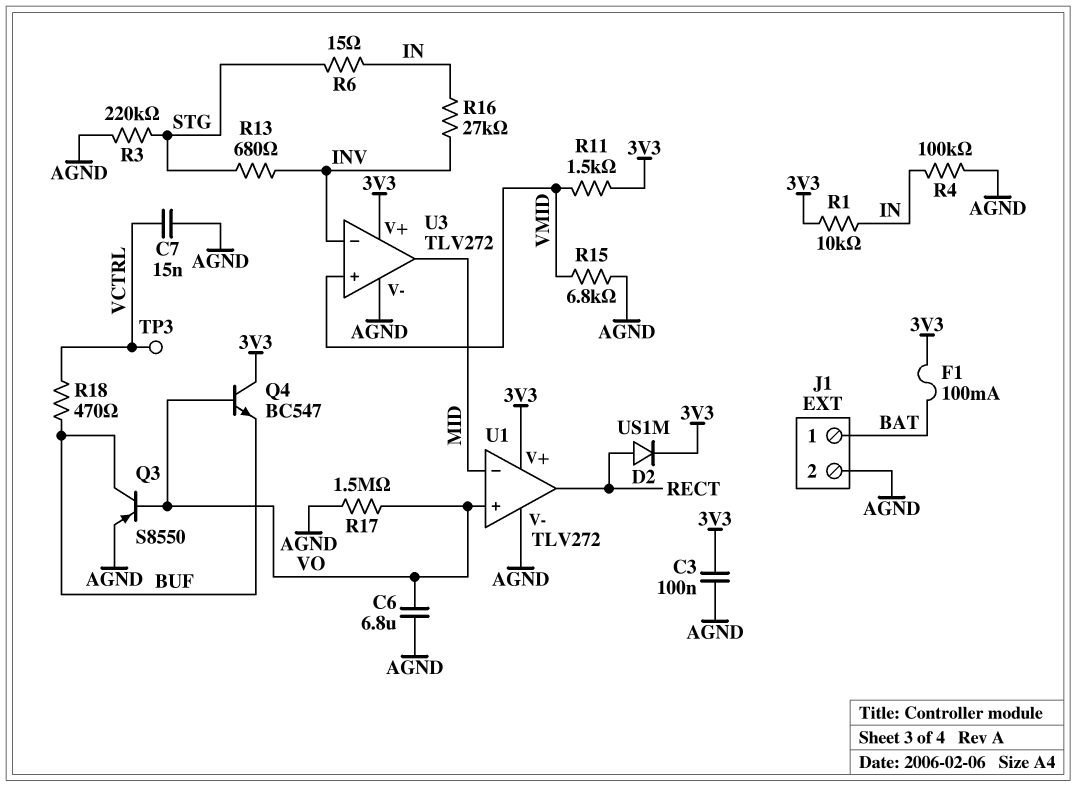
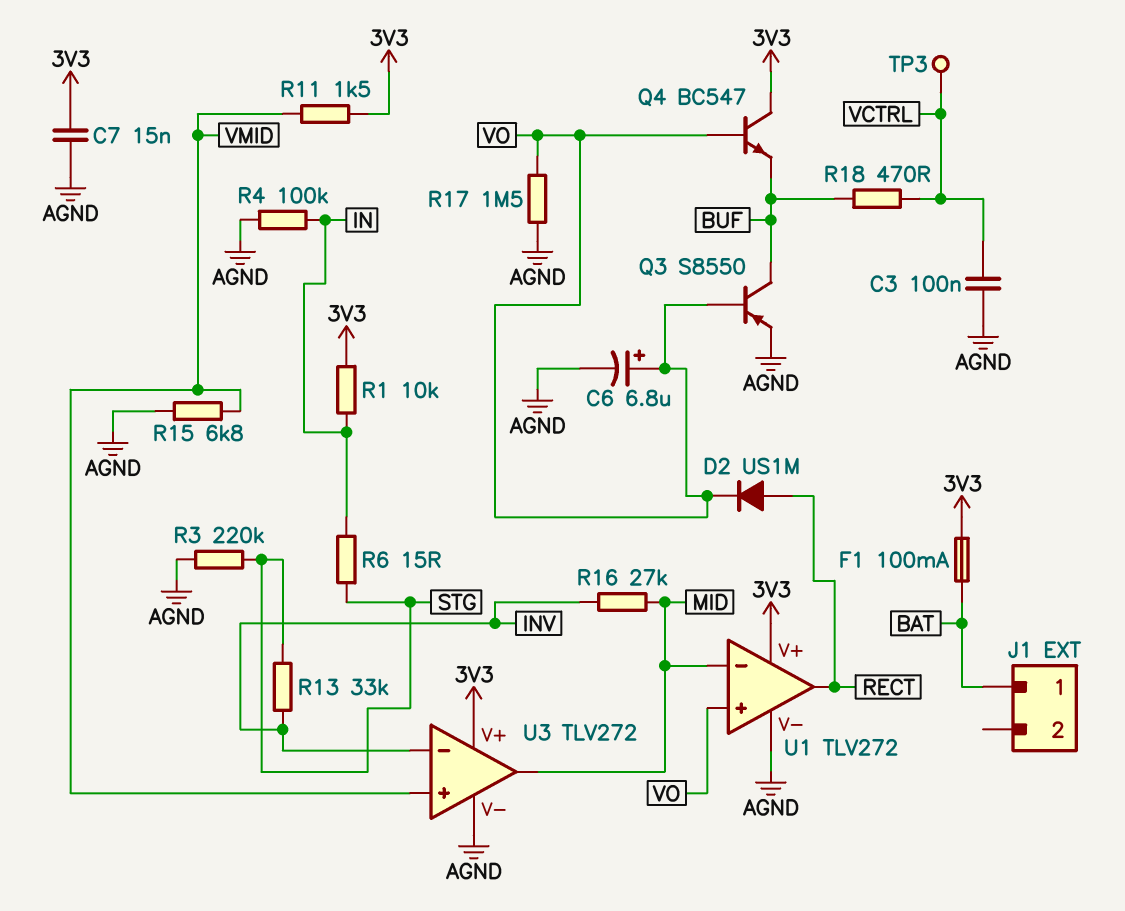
C3: 100nF (3V3, AGND) -> 100nF (AGND, VCTRL)
C6: 6.8uF (AGND, VO) -> 6.8uF (plus VO, minus AGND)
C7: 15nF (AGND, VCTRL) -> 15nF (3V3, AGND)
D2: diode US1M (A RECT, K 3V3) -> diode US1M (A RECT, K VO)
J1 pin 2: AGND -> none
R13: 680 (INV, STG) -> 33k (INV, STG)
R16: 27k (IN, INV) -> 27k (INV, MID)

